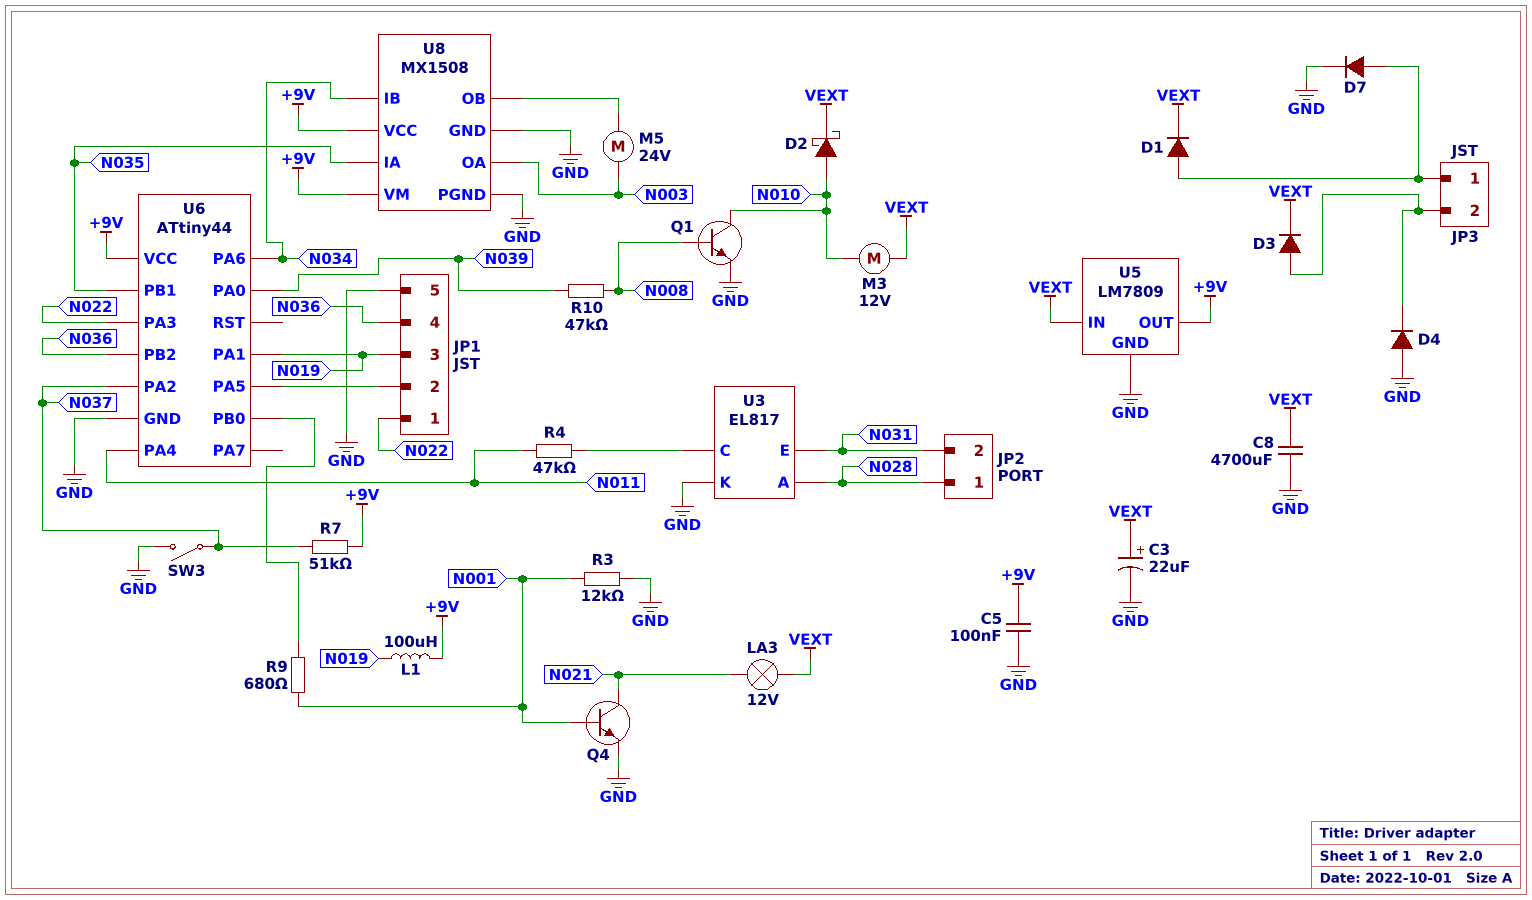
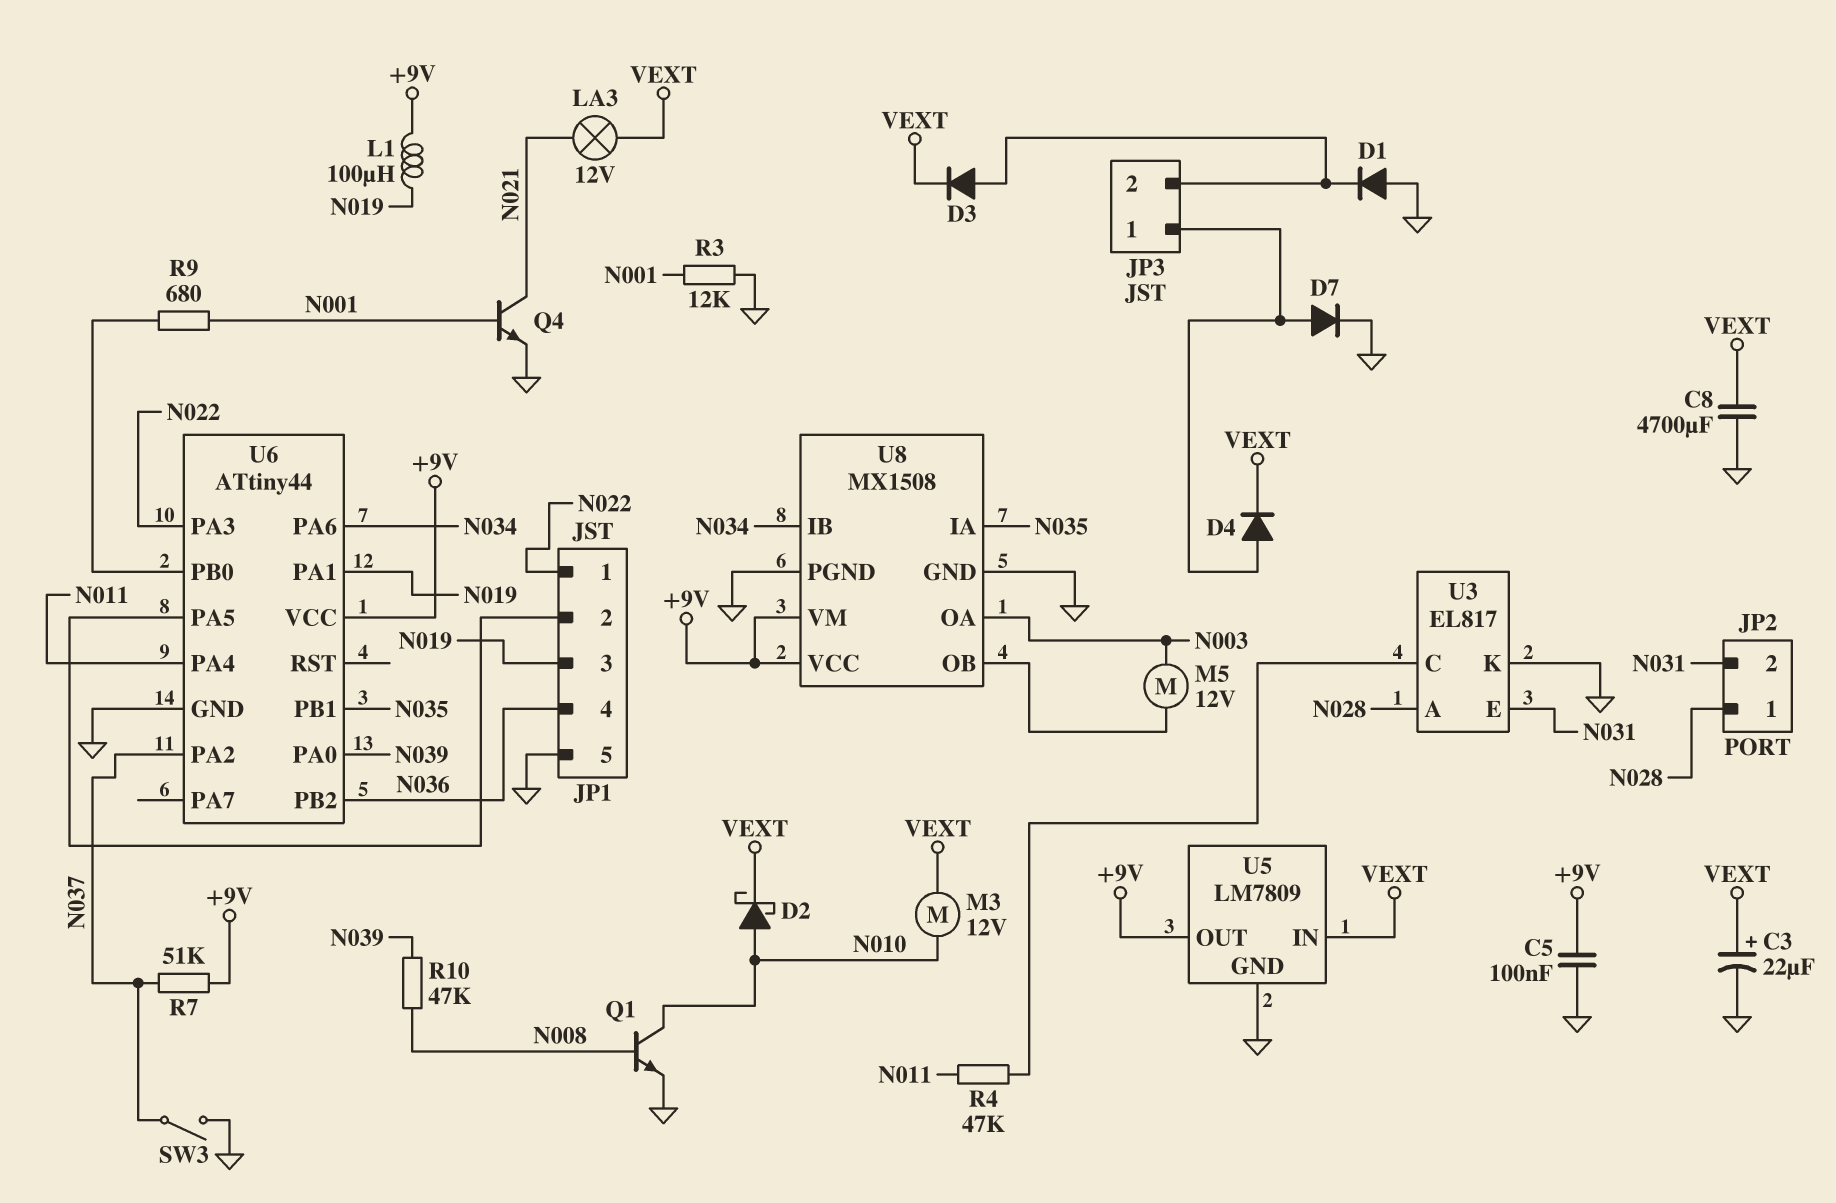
D1: diode (A JP3/1, K VEXT) -> diode (A GND, K JP3/2)
D4: diode (A GND, K JP3/2) -> diode (A JP3/1, K VEXT)
M5: motor 24V (N003, U8/OB) -> motor 12V (N003, U8/OB)

